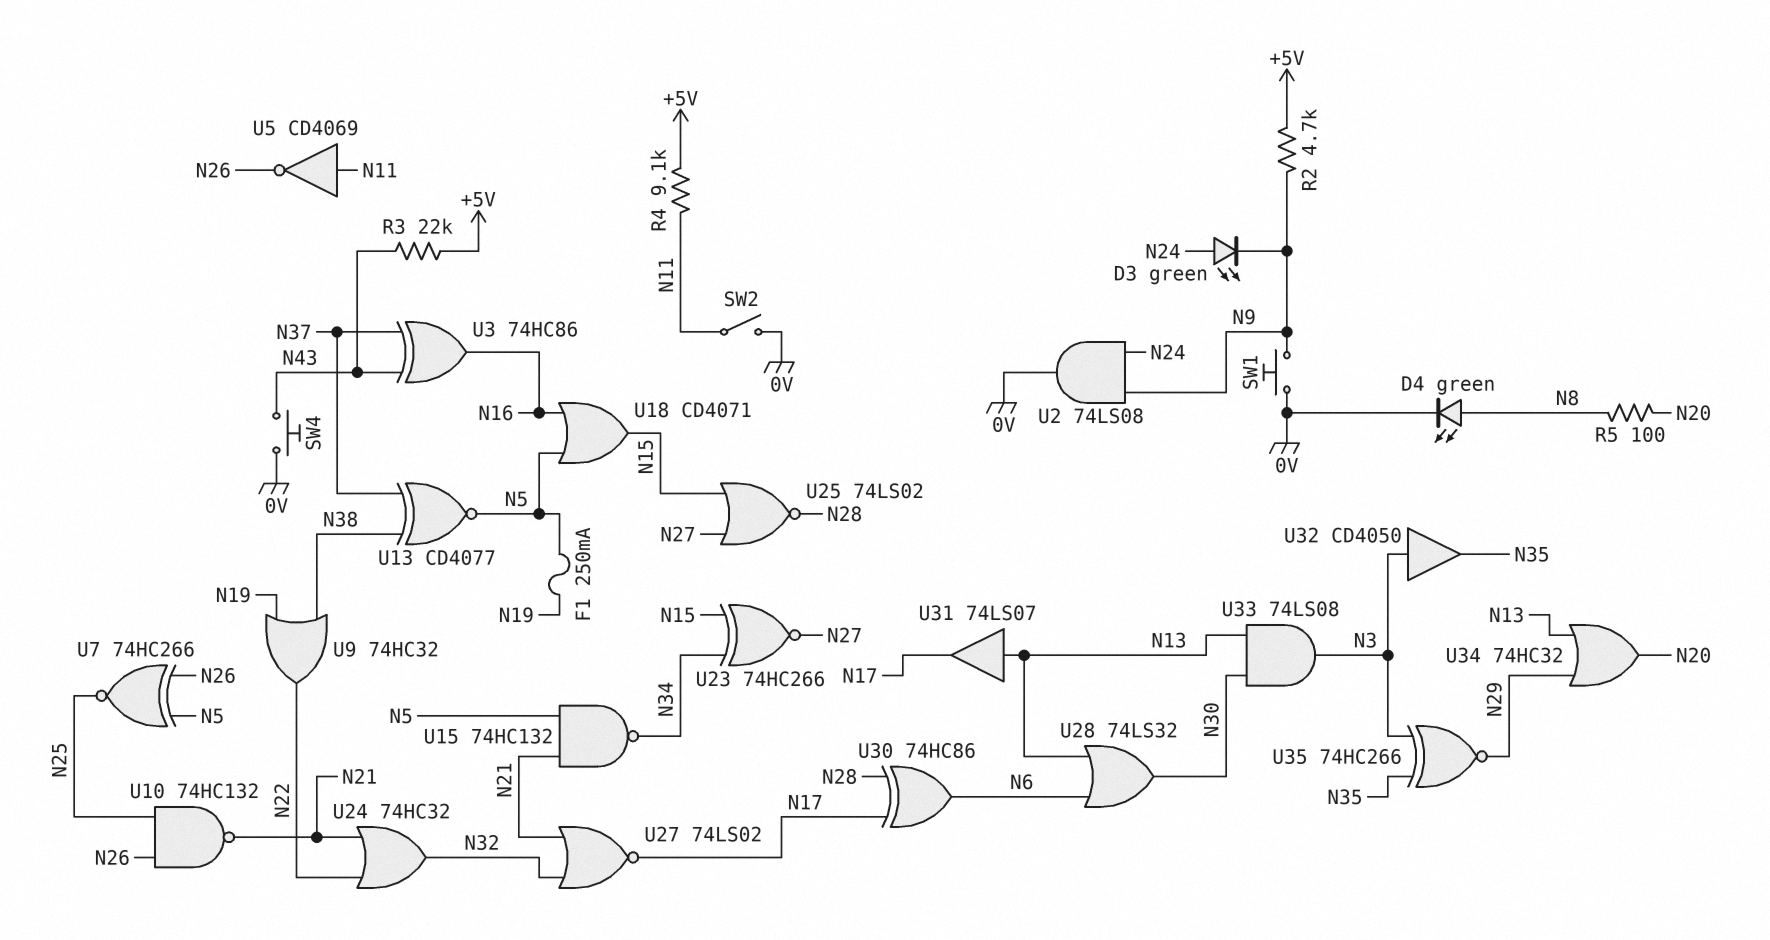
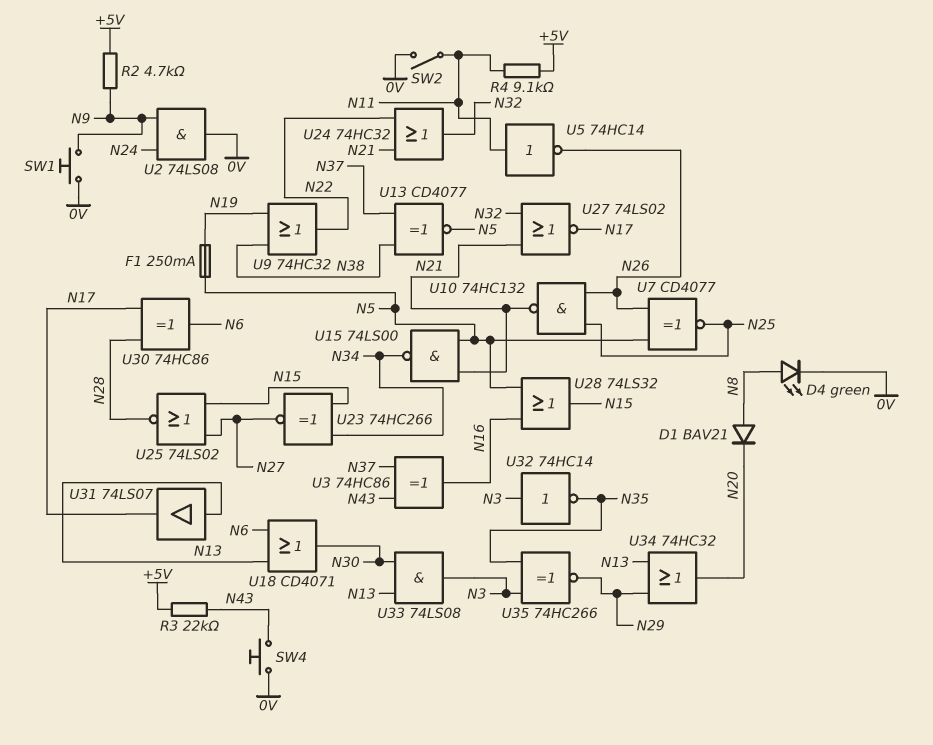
D1: none -> diode BAV21 (A N8, K N20)
D3: LED green (A N24, K N9) -> none
R5: 100 (N8, N20) -> none
U5: NOT CD4069 (in N11, out N26) -> NOT 74HC14 (in N11, out N26)
U7: XNOR 74HC266 (in N5, in N26, out N25) -> XNOR CD4077 (in N5, in N26, out N25)
U15: NAND 74HC132 (in N5, in N21, out N34) -> NAND 74LS00 (in N5, in N21, out N34)
U18: OR CD4071 (in N5, in N16, out N15) -> OR CD4071 (in N6, in N13, out N30)
U28: OR 74LS32 (in N6, in N13, out N30) -> OR 74LS32 (in N5, in N16, out N15)
U32: buffer CD4050 (in N3, out N35) -> NOT 74HC14 (in N3, out N35)

